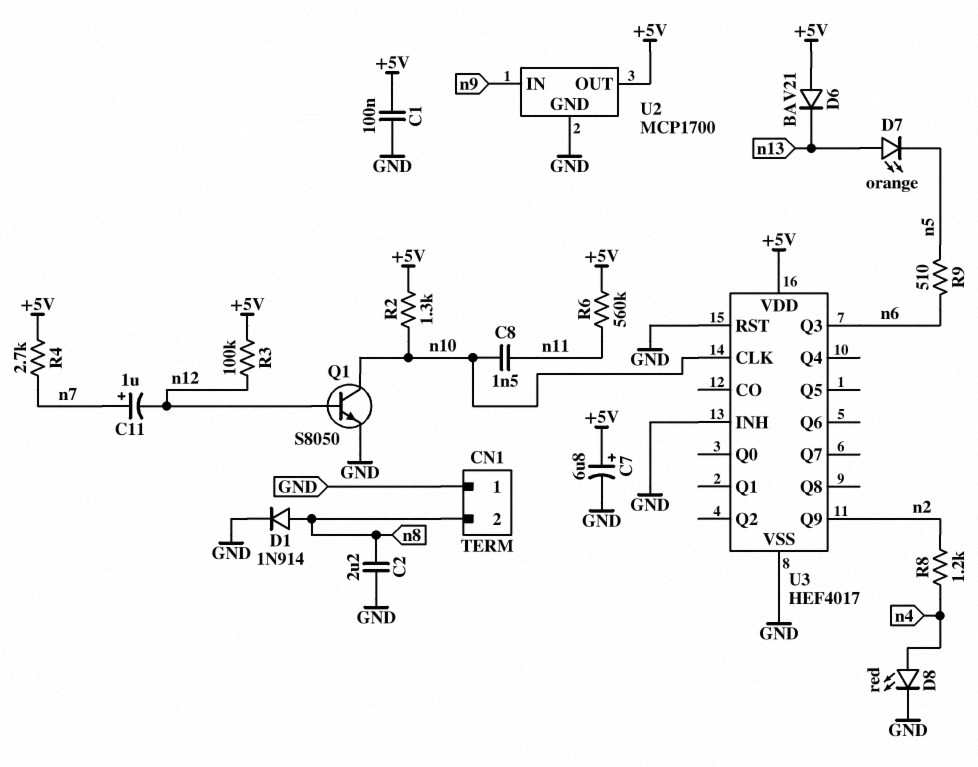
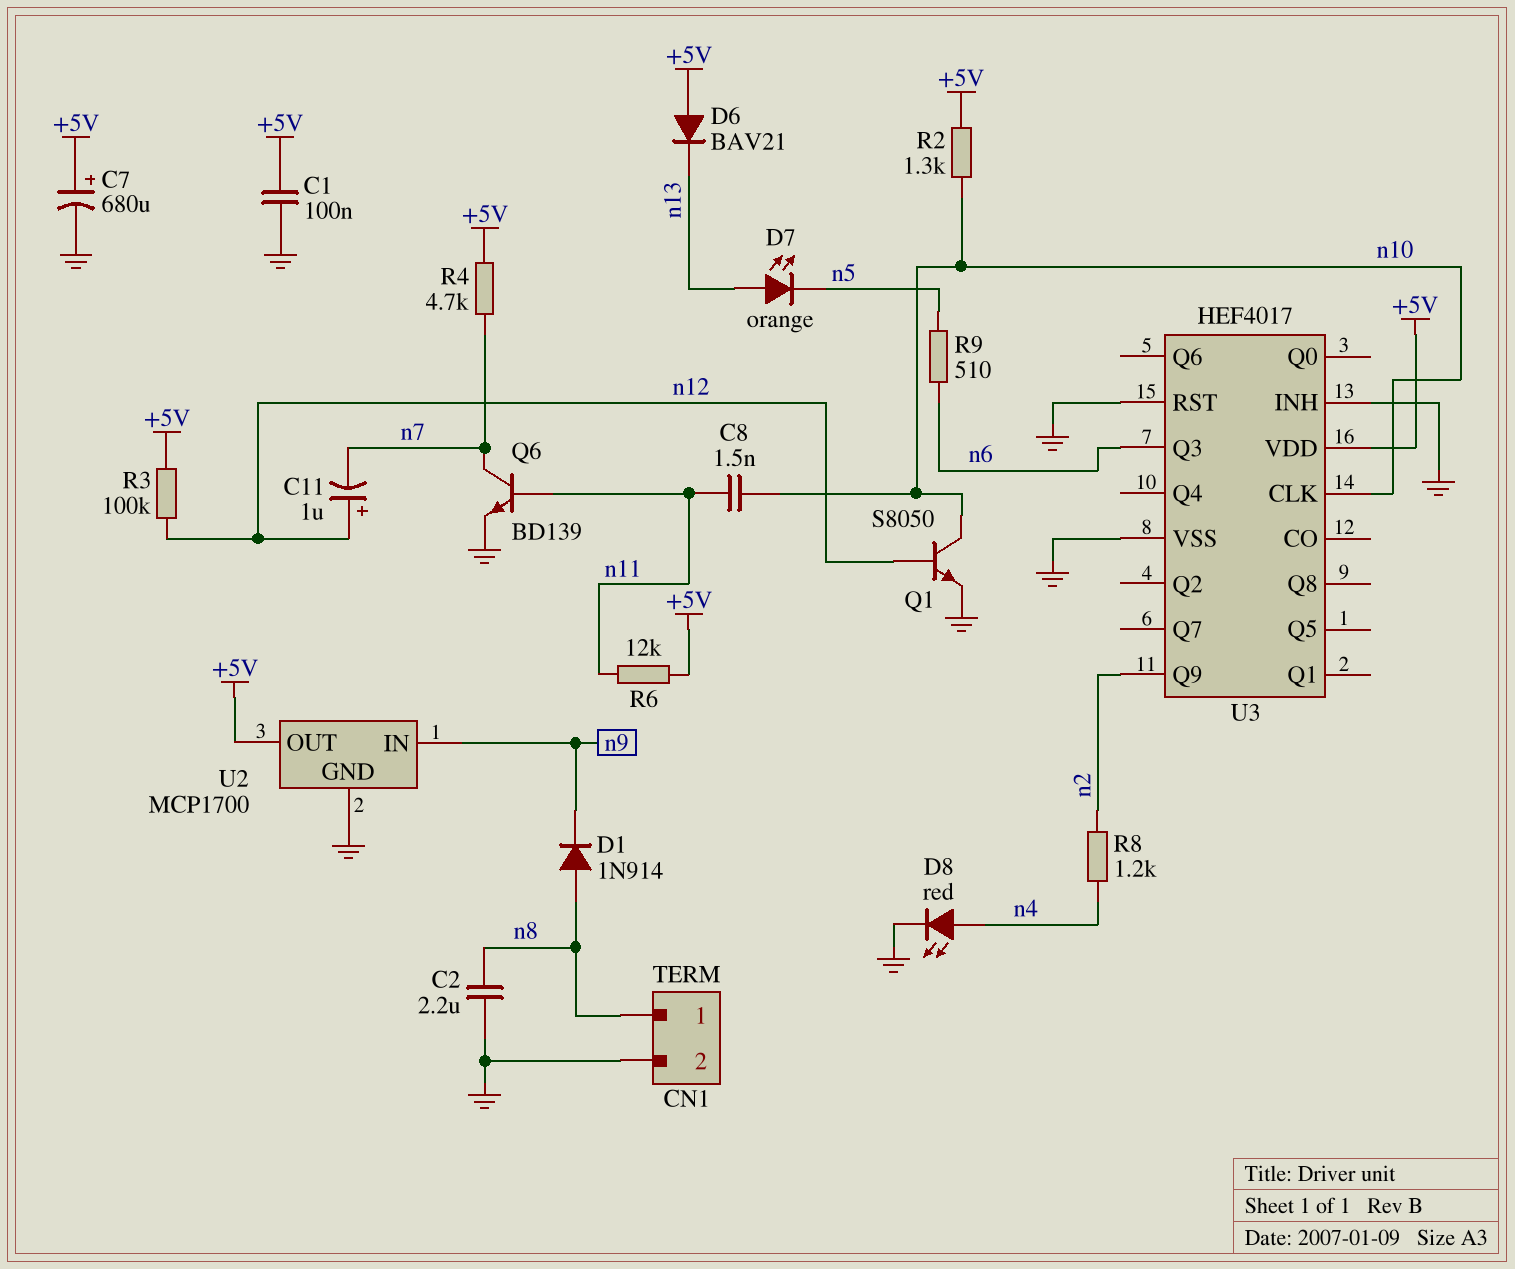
C7: 6.8uF (plus +5V, minus GND) -> 680uF (plus +5V, minus GND)
C11: 1uF (plus n7, minus n12) -> 1uF (plus n12, minus n7)
CN1 pin 1: GND -> n8
CN1 pin 2: n8 -> GND
D1: diode 1N914 (A n8, K GND) -> diode 1N914 (A n8, K n9)
Q6: none -> NPN BD139 (B n11, C n7, E GND)
R4: 2.7k (+5V, n7) -> 4.7k (+5V, n7)
R6: 560k (+5V, n11) -> 12k (+5V, n11)

